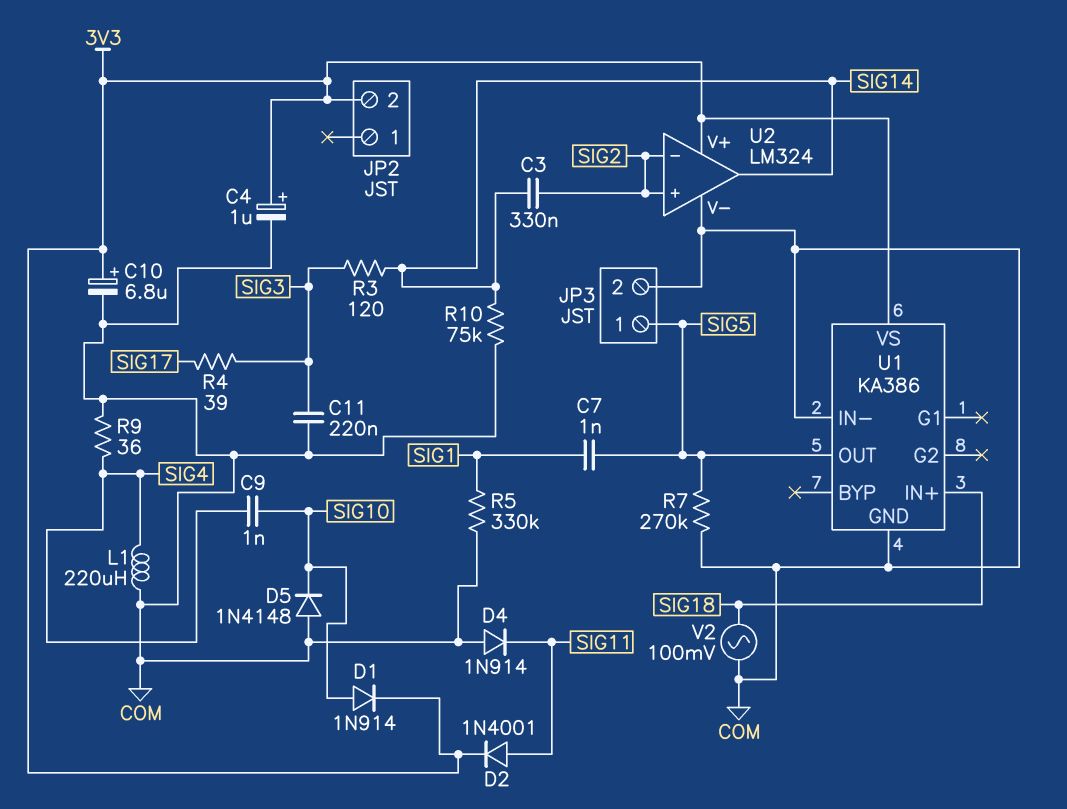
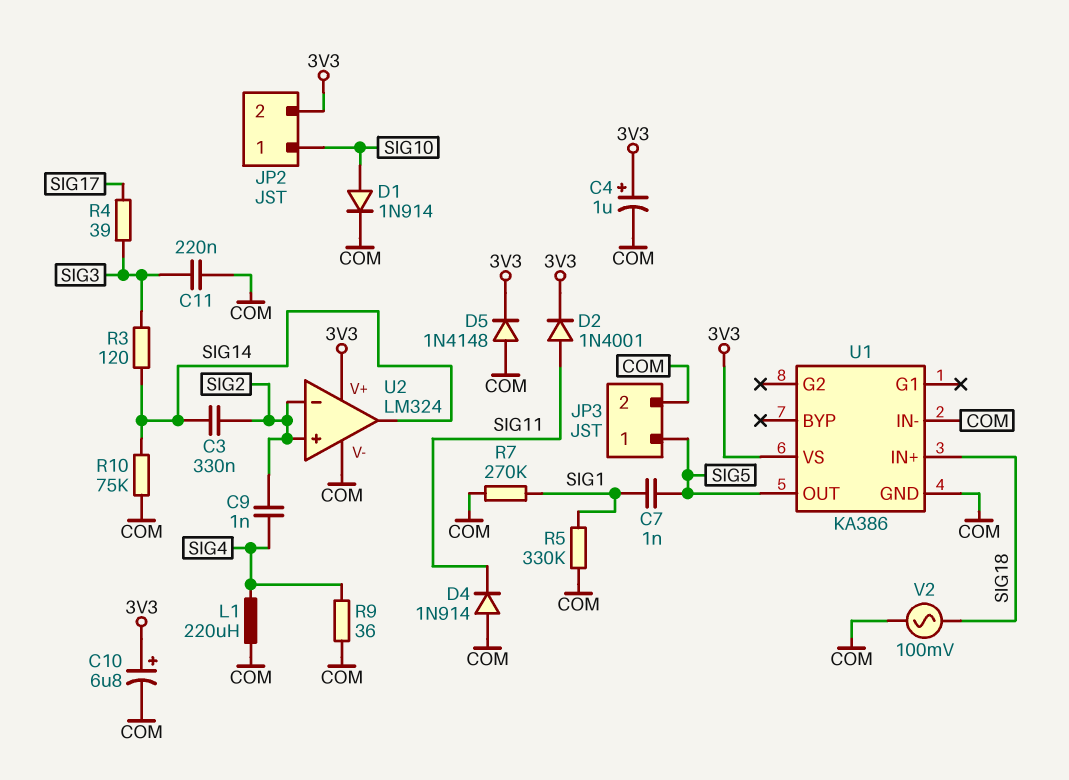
C9: 1nF (SIG4, SIG10) -> 1nF (SIG2, SIG4)
D1: diode 1N914 (A SIG10, K 3V3) -> diode 1N914 (A SIG10, K COM)
D5: diode 1N4148 (A COM, K SIG10) -> diode 1N4148 (A COM, K 3V3)
JP2 pin 1: none -> SIG10
R7: 270k (COM, SIG5) -> 270k (COM, SIG1)

